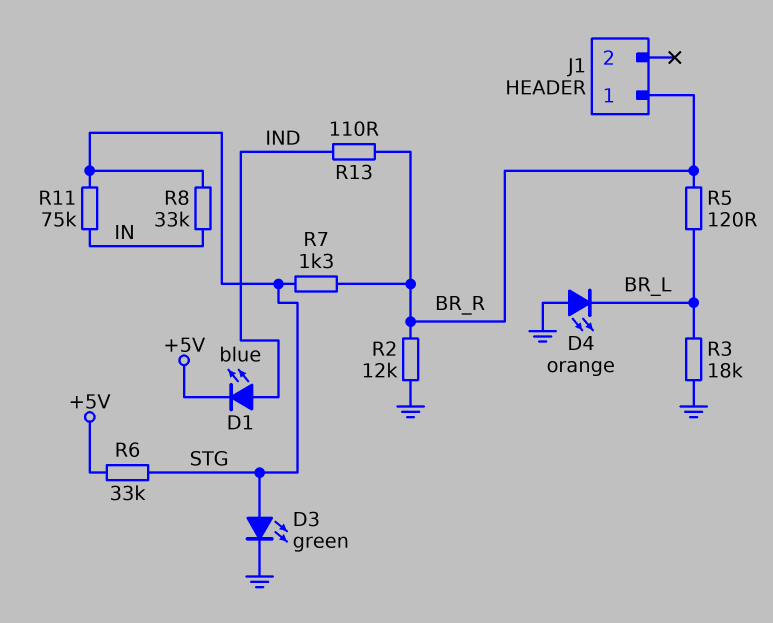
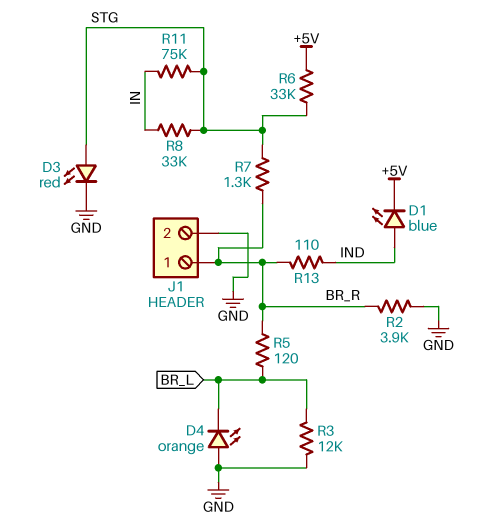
D3: LED green (A STG, K GND) -> LED red (A STG, K GND)
J1 pin 2: none -> GND
R2: 12k (BR_R, GND) -> 3.9k (BR_R, GND)
R3: 18k (BR_L, GND) -> 12k (BR_L, GND)

